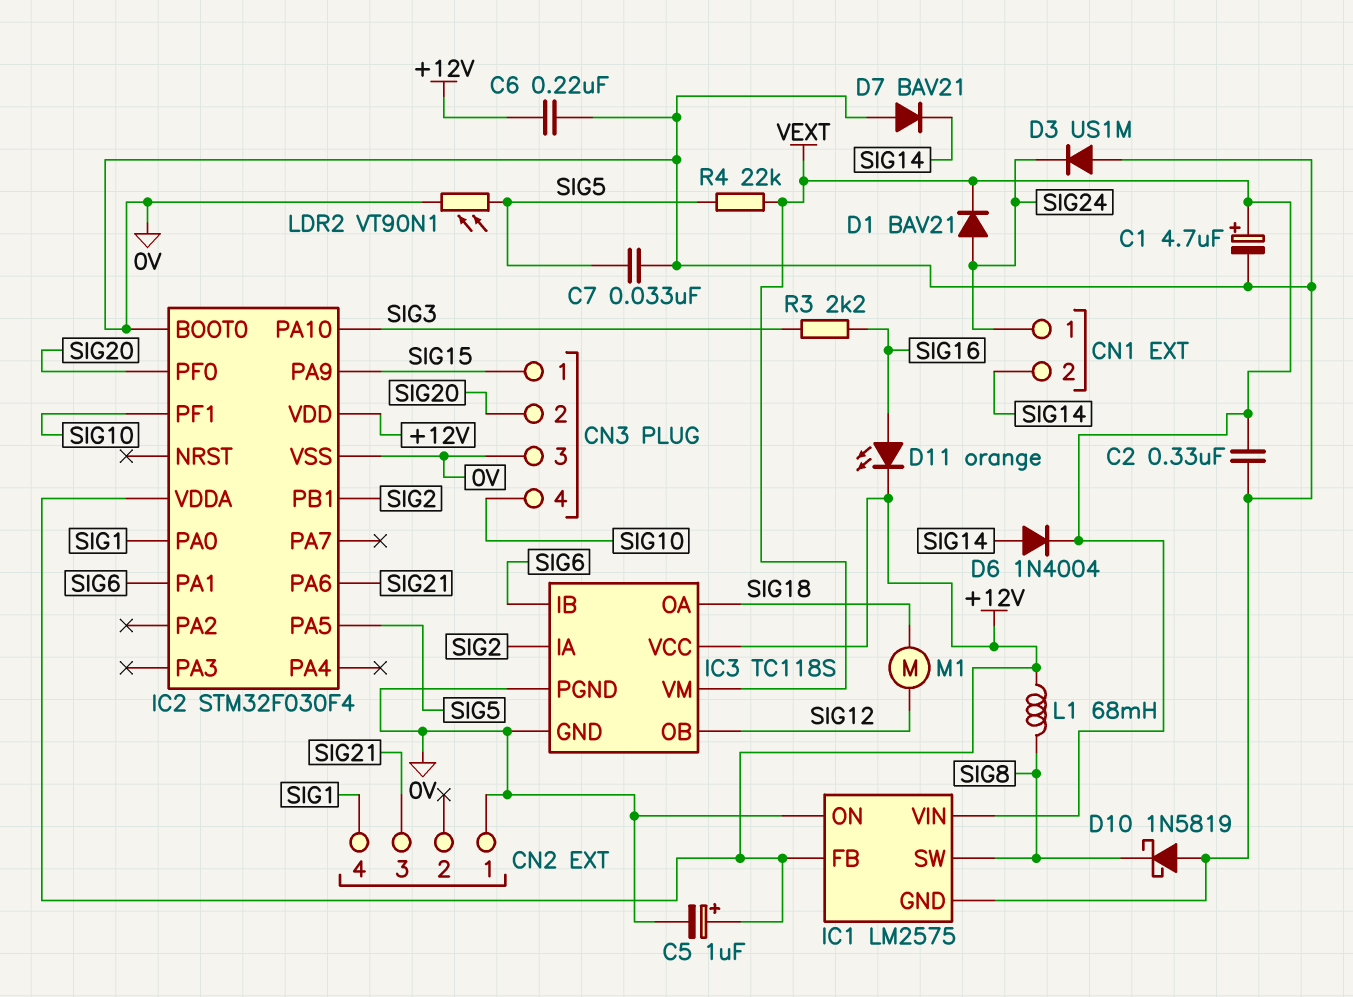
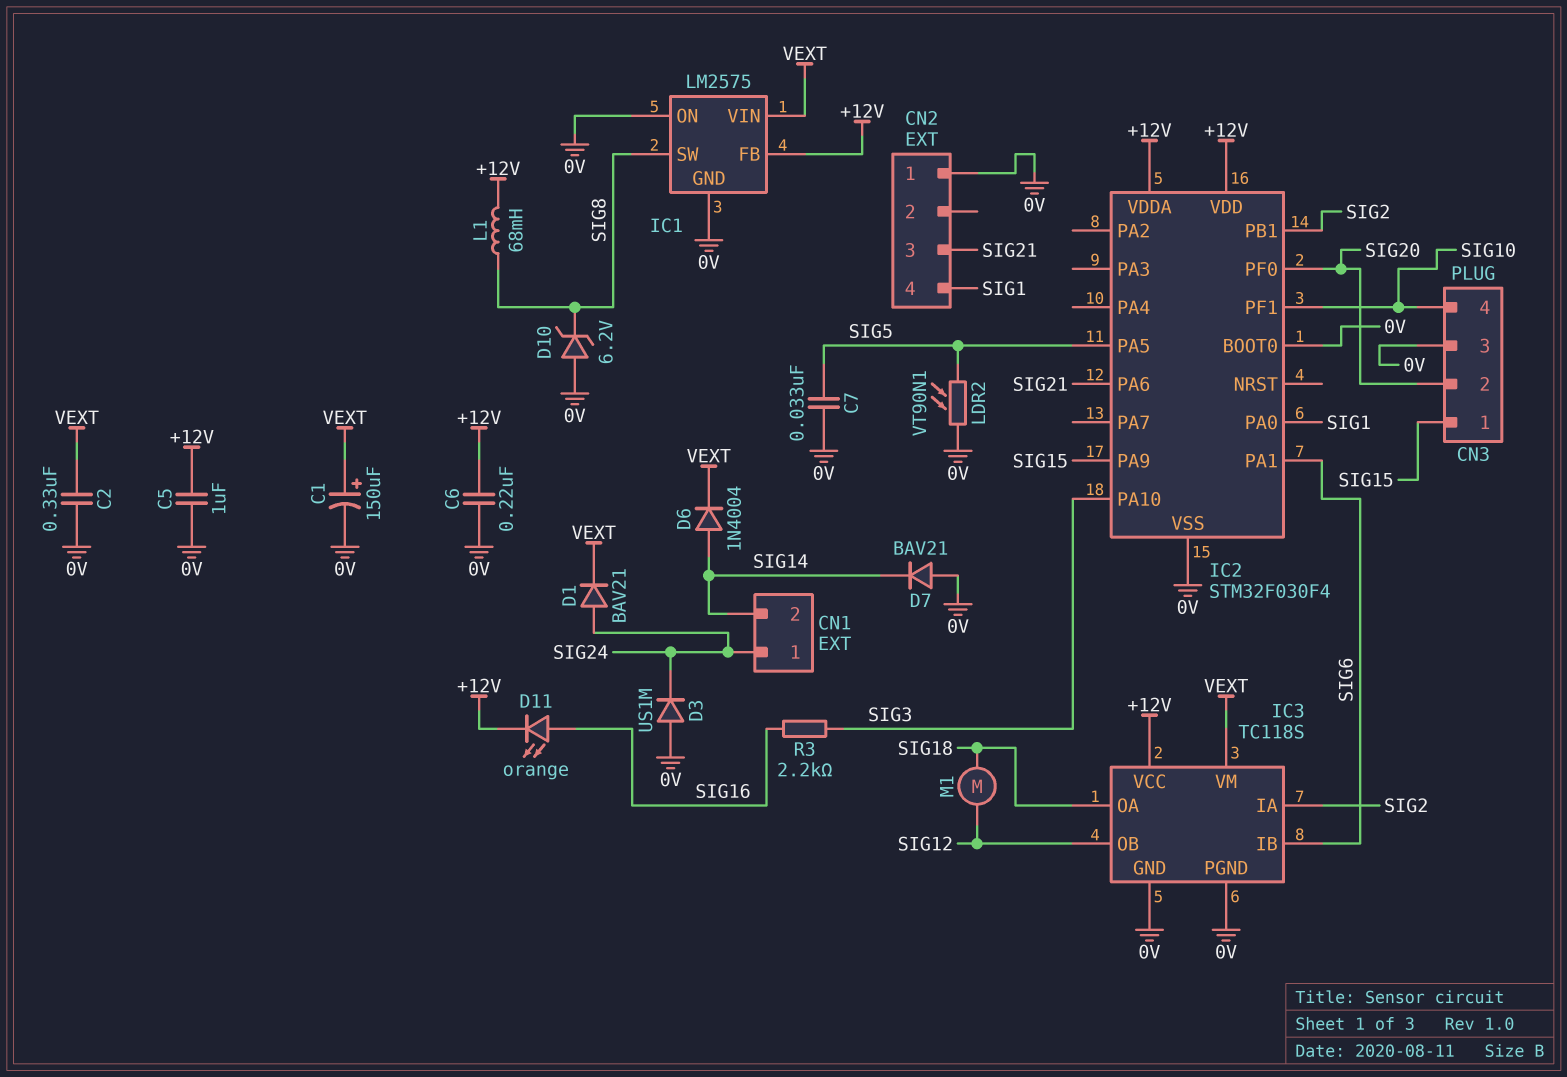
C1: 4.7uF (plus VEXT, minus 0V) -> 150uF (plus VEXT, minus 0V)
C5: 1uF (plus +12V, minus 0V) -> 1uF (+12V, 0V)
D10: schottky 1N5819 (A 0V, K SIG8) -> zener 6.2V (A 0V, K SIG8)
R4: 22k (SIG5, VEXT) -> none

